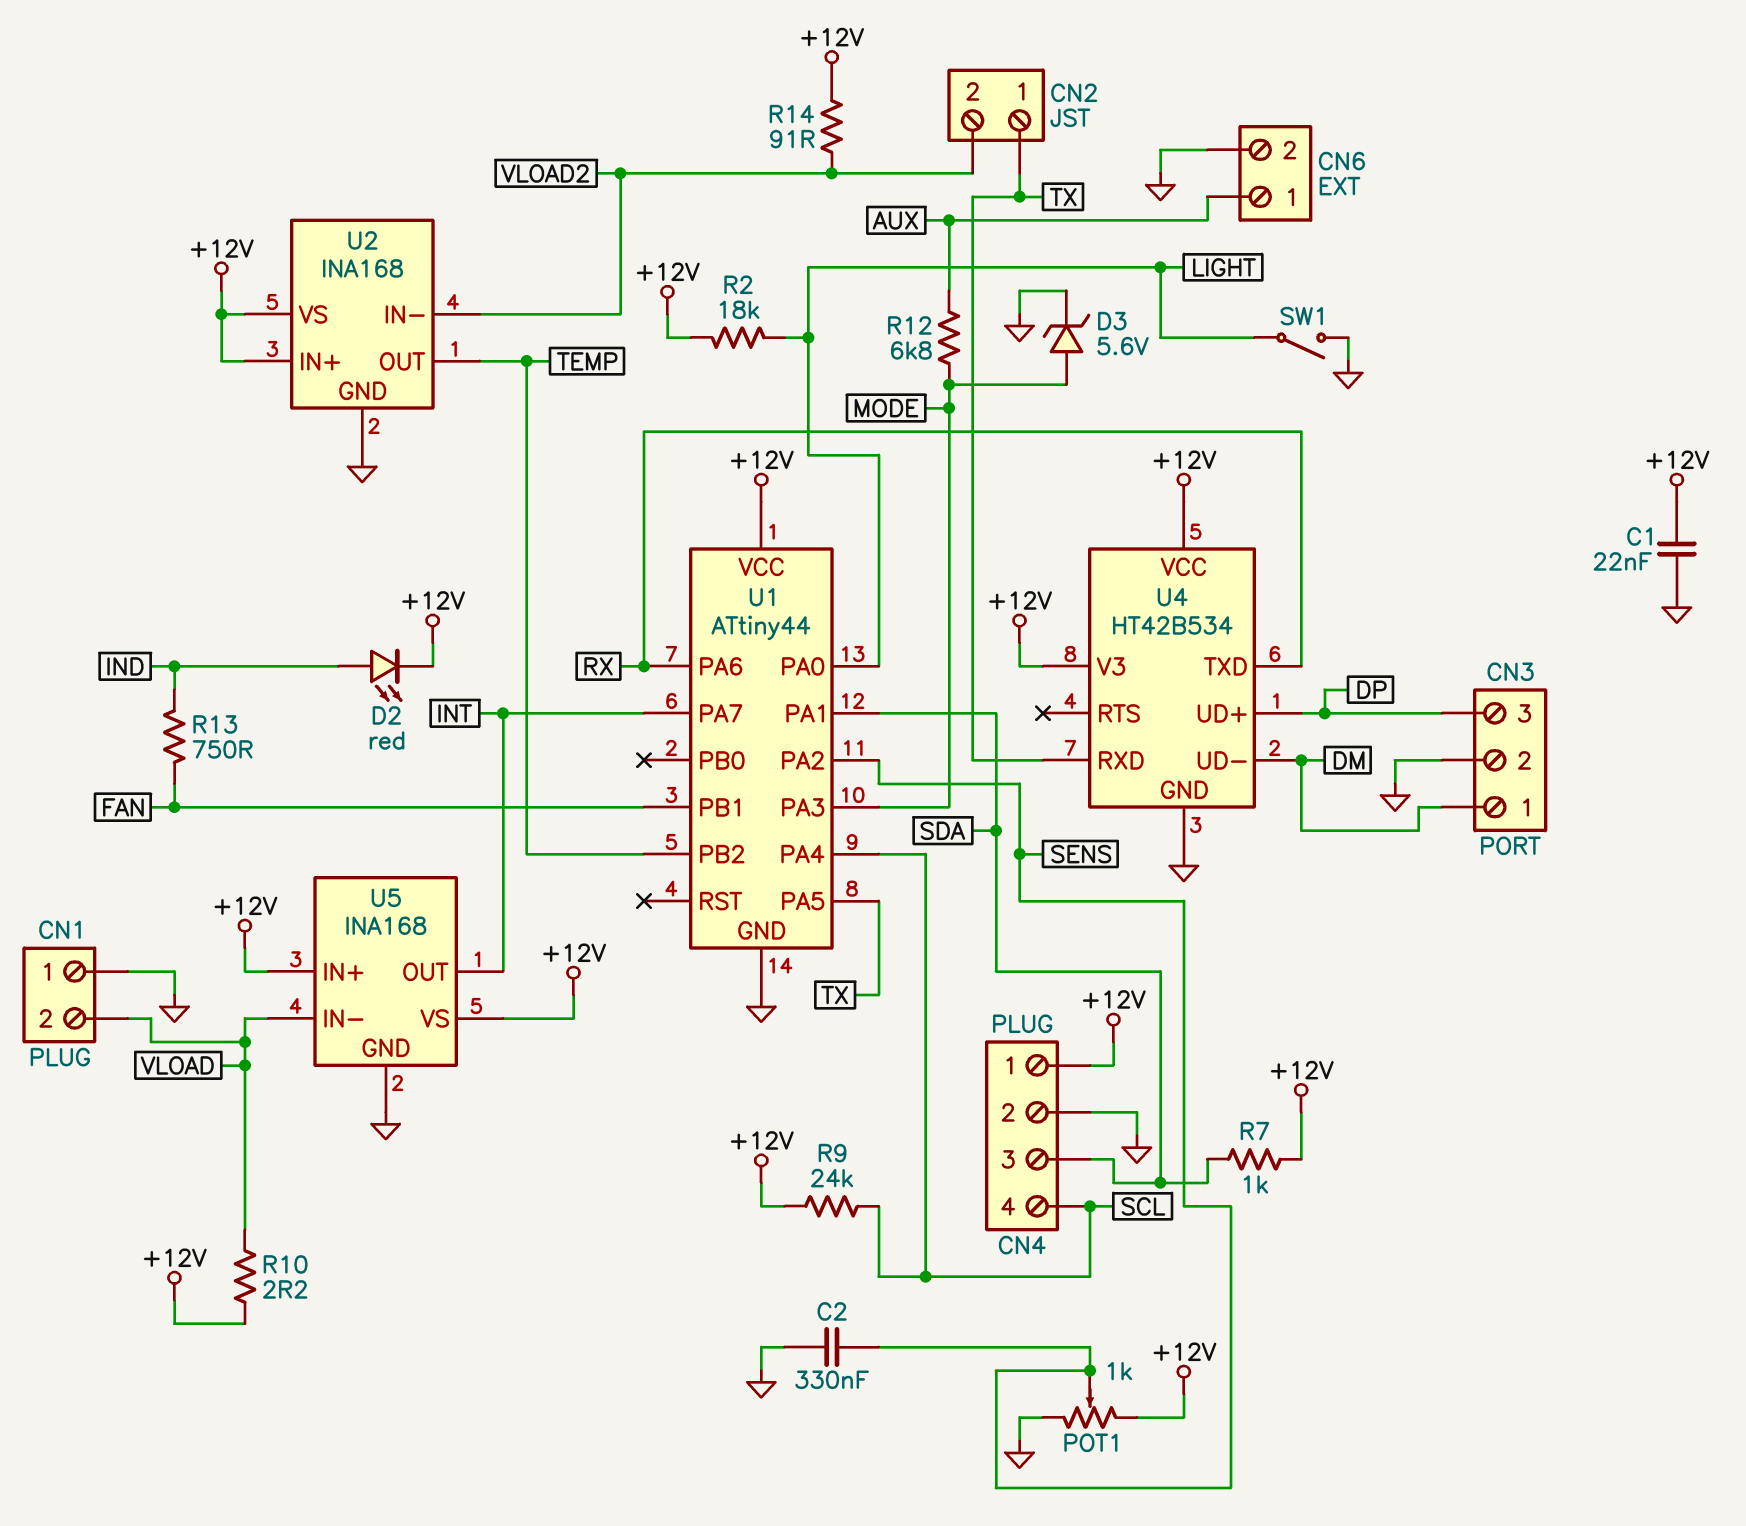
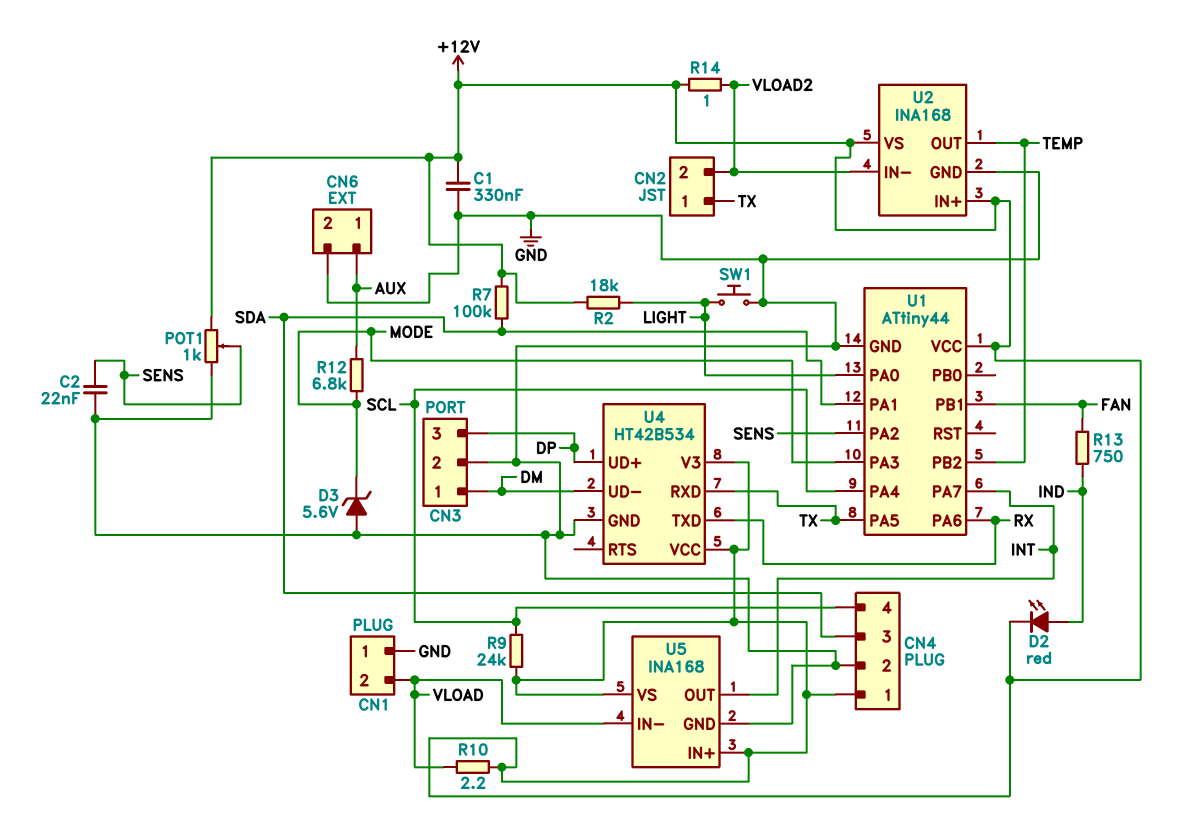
C1: 22nF (+12V, GND) -> 330nF (+12V, GND)
C2: 330nF (GND, SENS) -> 22nF (GND, SENS)
D3: zener 5.6V (A MODE, K GND) -> zener 5.6V (A GND, K MODE)
R7: 1k (+12V, SDA) -> 100k (+12V, SDA)
R14: 91 (+12V, VLOAD2) -> 1 (+12V, VLOAD2)
SW1: switch (GND, LIGHT) -> button (GND, LIGHT)

